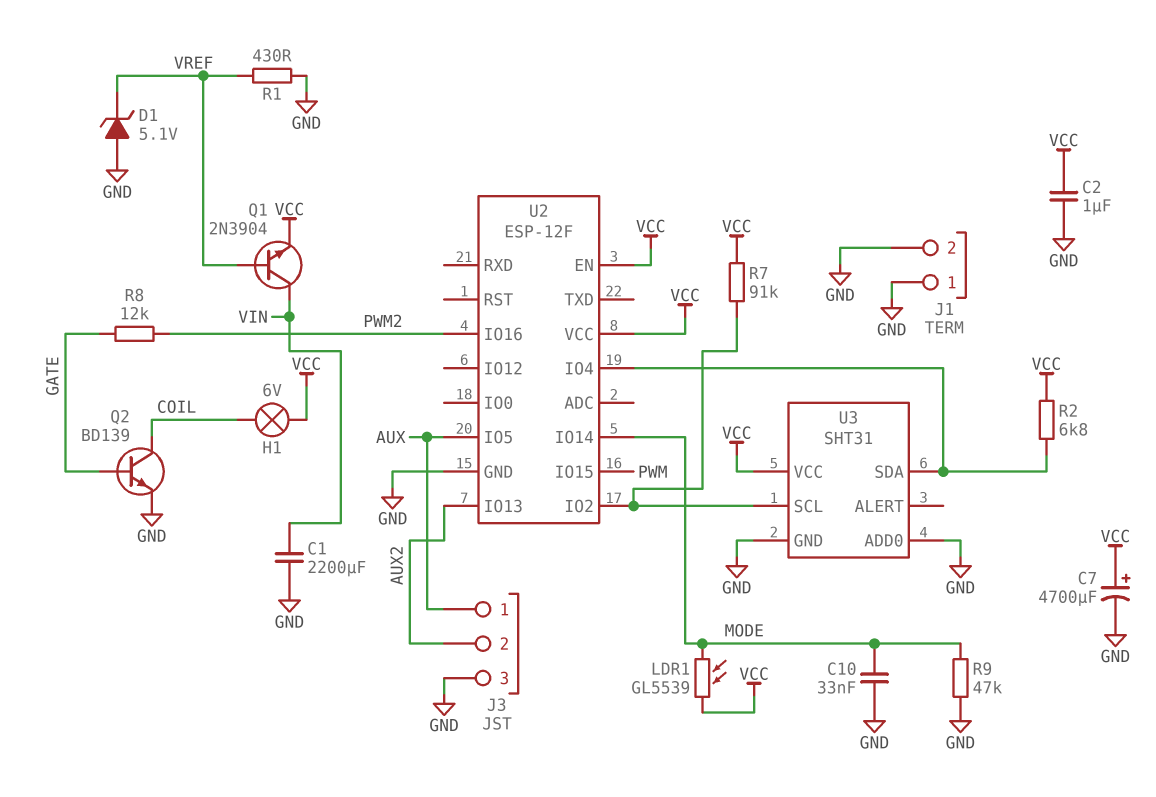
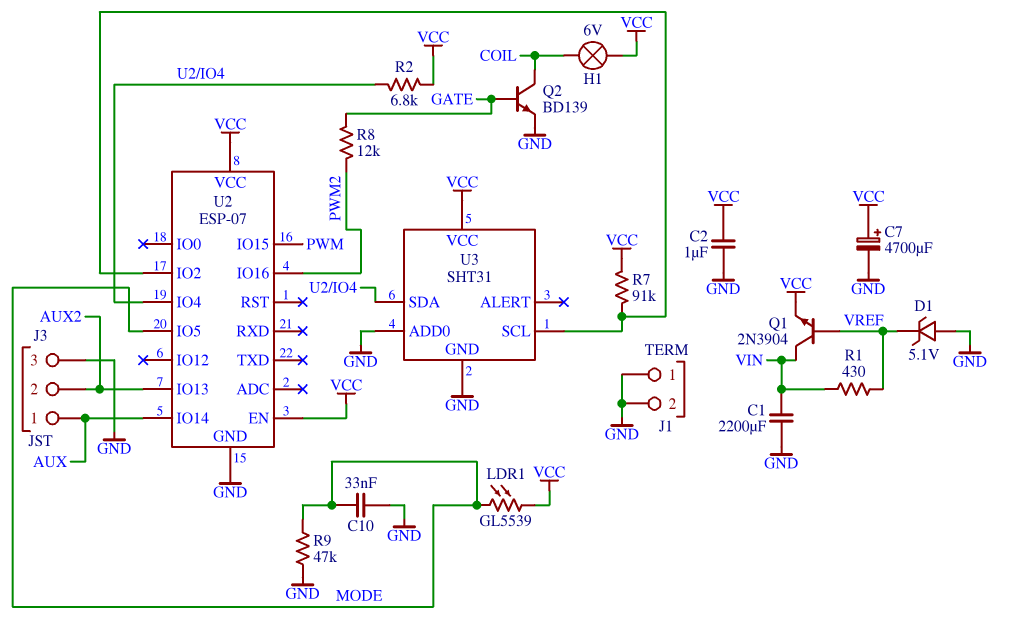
R1: 430 (GND, VREF) -> 430 (VIN, VREF)
U2: ESP-12F -> ESP-07
U2 pin IO5: AUX -> MODE
U2 pin IO14: MODE -> AUX

